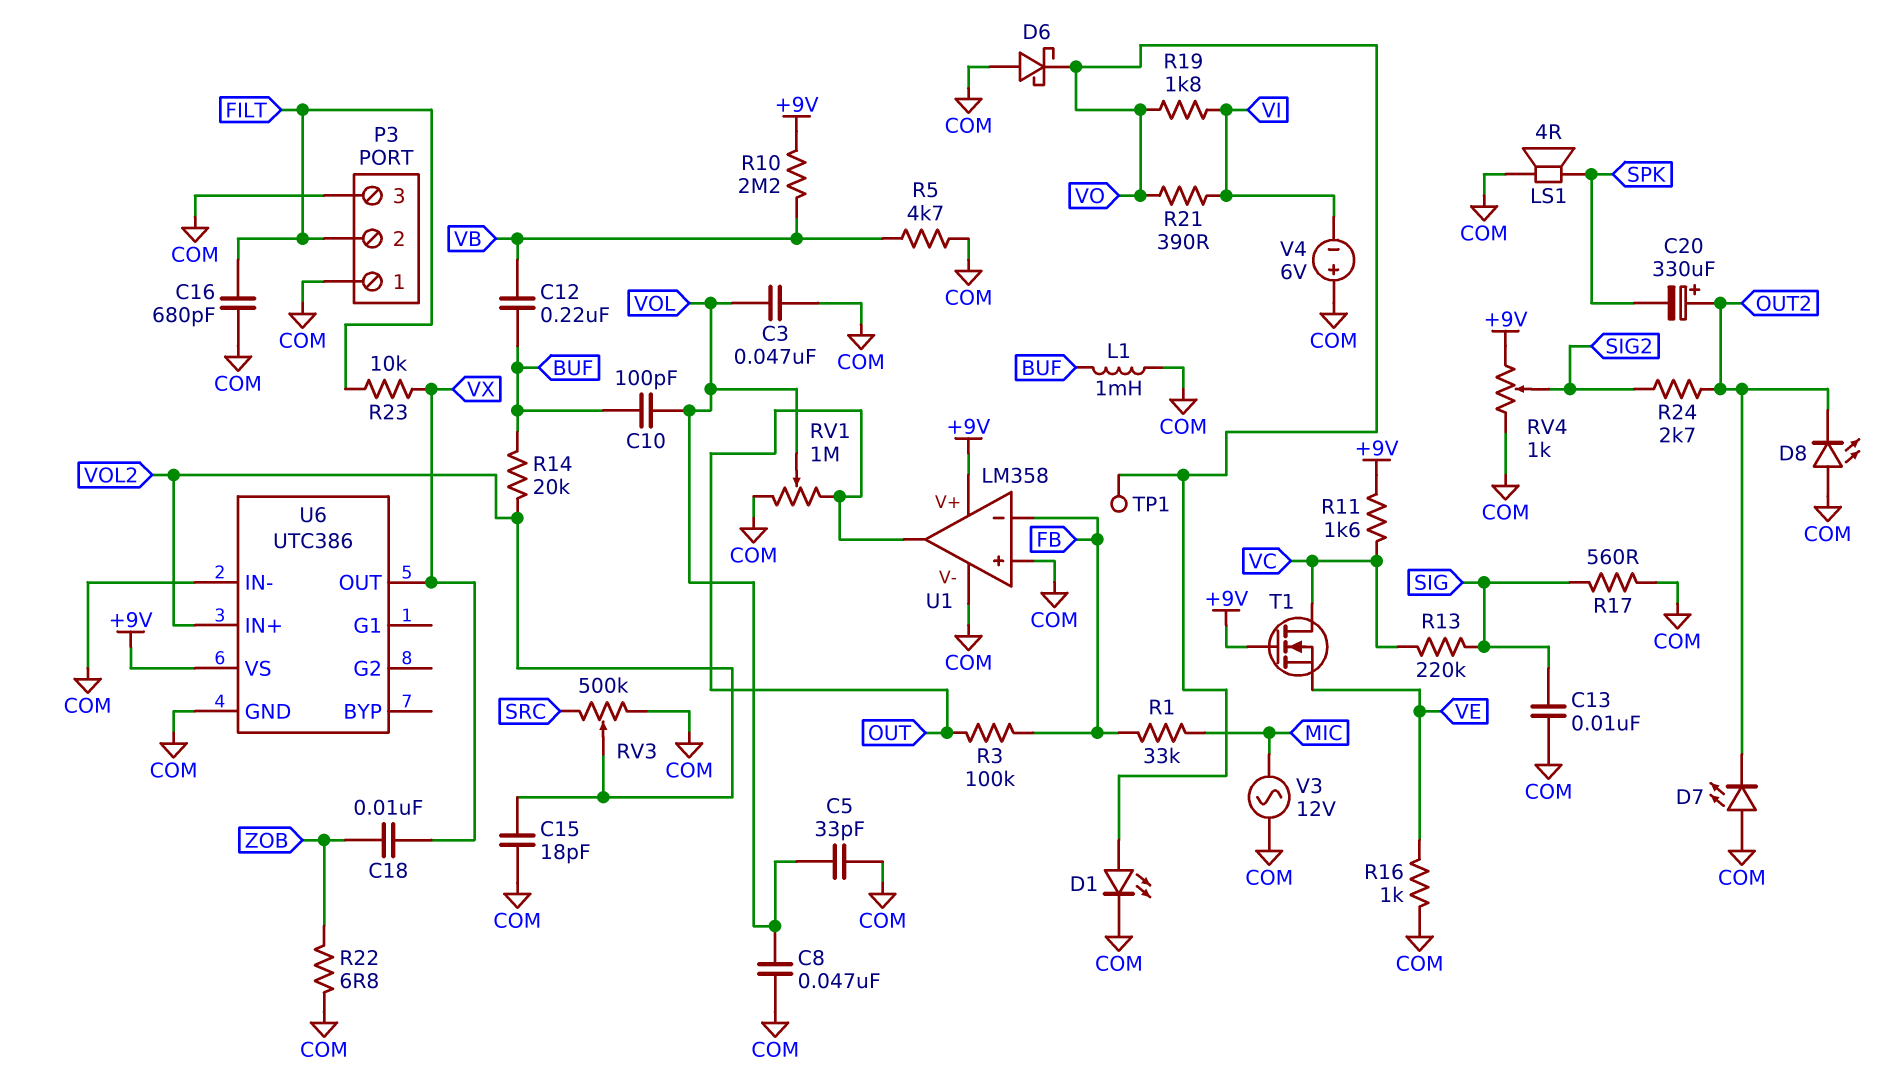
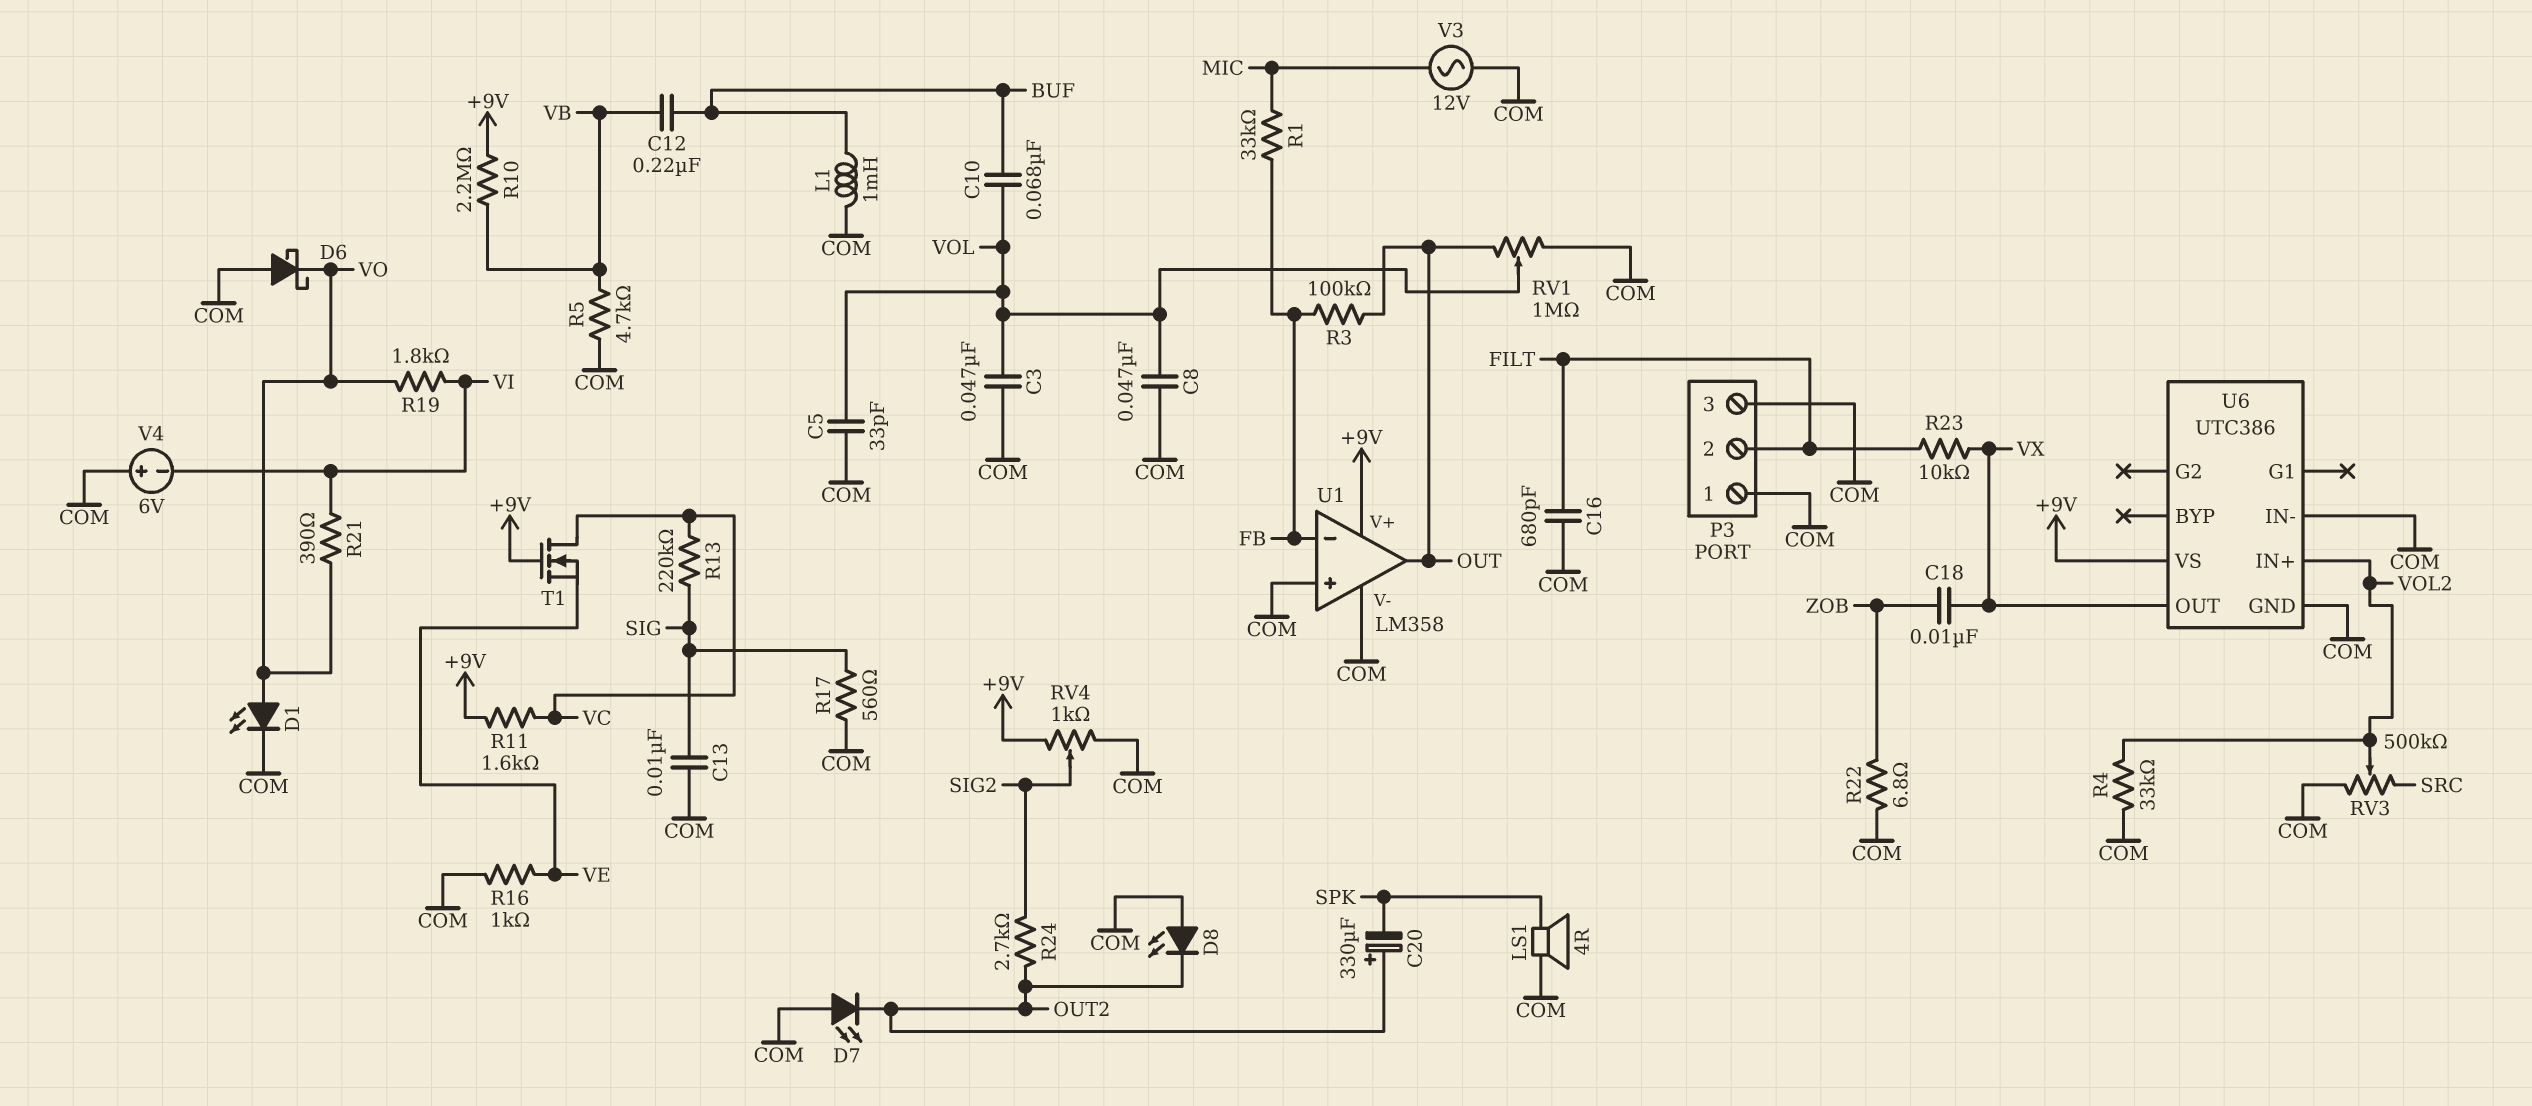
C10: 100pF (BUF, VOL) -> 68nF (BUF, VOL)
C15: 18pF (COM, VOL2) -> none
R4: none -> 33k (COM, VOL2)
R14: 20k (BUF, VOL2) -> none
TP1: test point (VO) -> none

